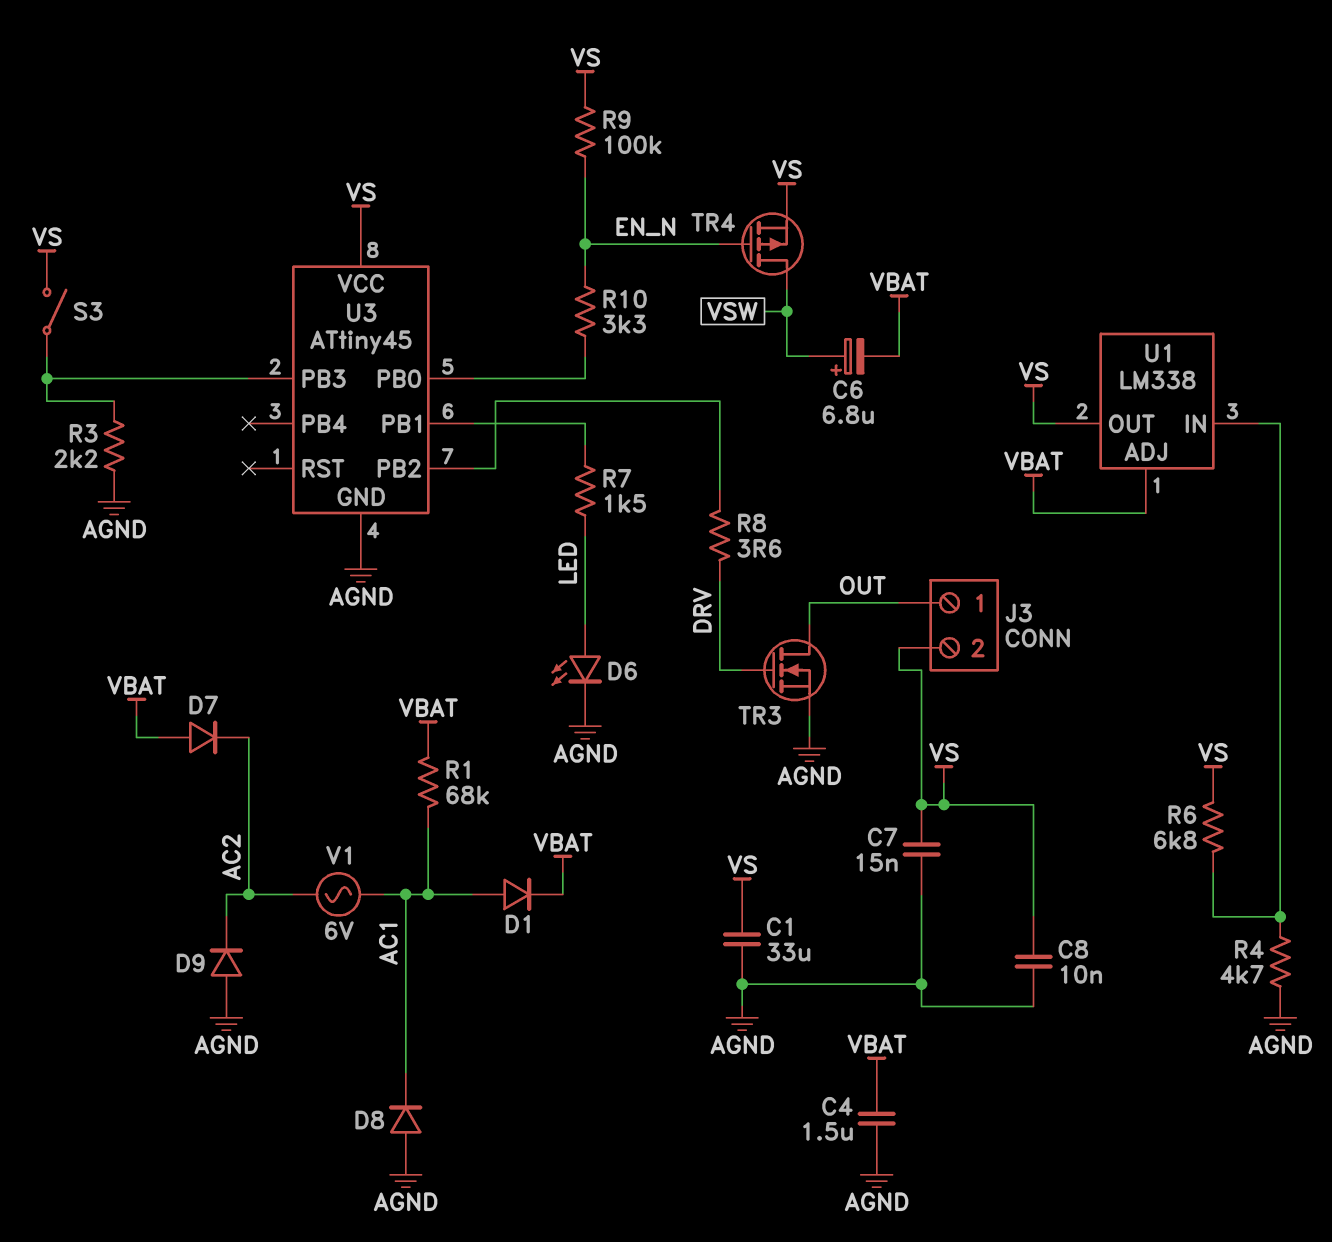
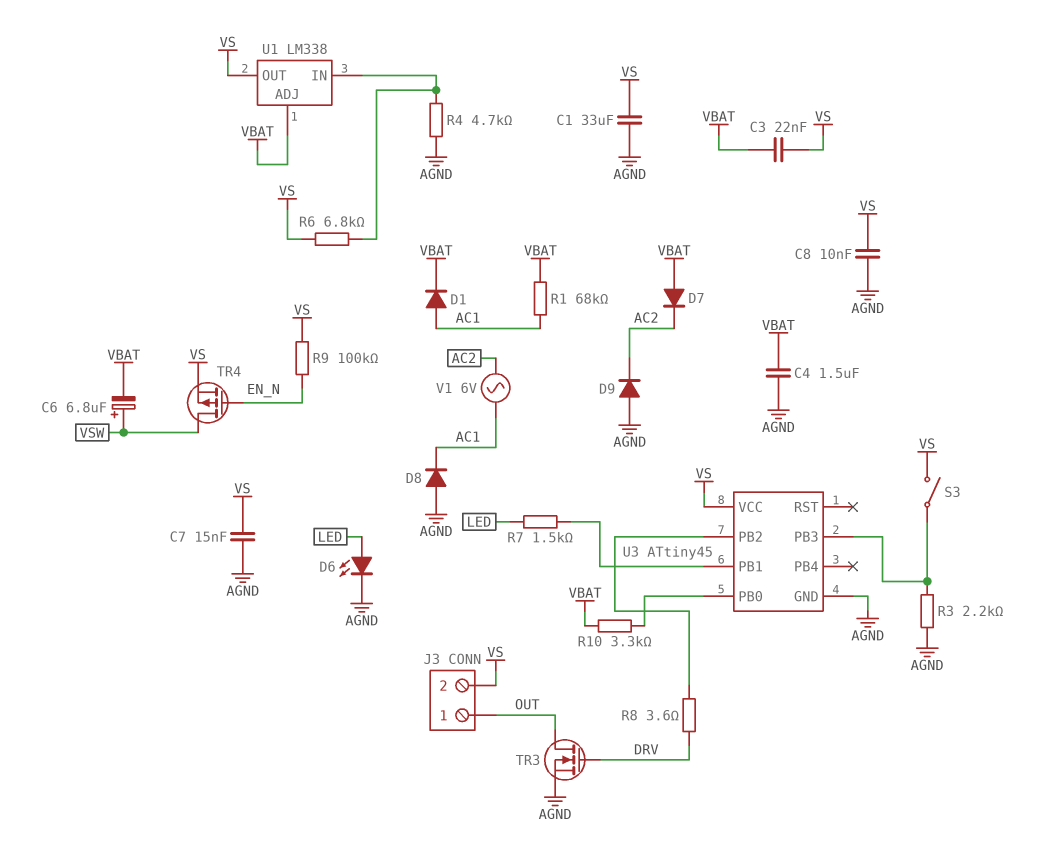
C3: none -> 22nF (VBAT, VS)
R10: 3.3k (EN_N, U3/PB0) -> 3.3k (U3/PB0, VBAT)

